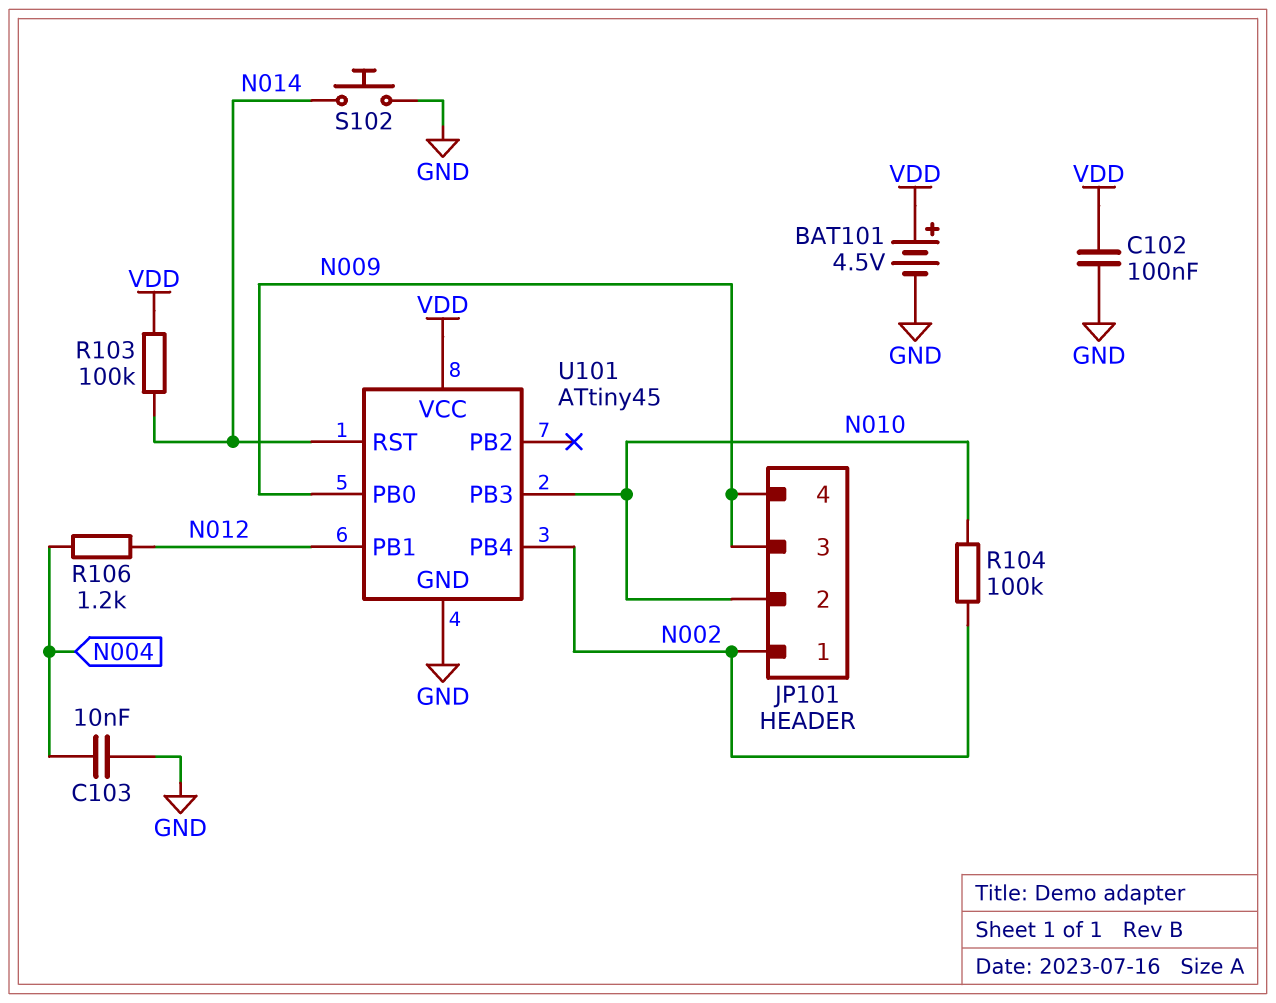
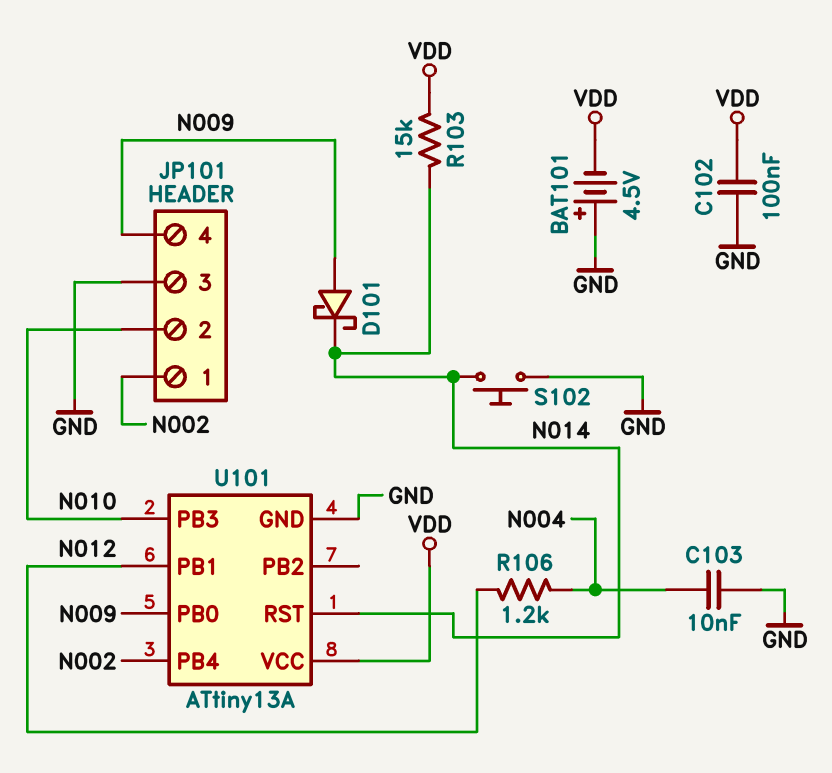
BAT101: 4.5V (plus VDD, minus GND) -> 4.5V (plus GND, minus VDD)
D101: none -> schottky (A N009, K N014)
JP101 pin 3: N009 -> GND
R103: 100k (N014, VDD) -> 15k (N014, VDD)
R104: 100k (N002, N010) -> none
U101: ATtiny45 -> ATtiny13A

